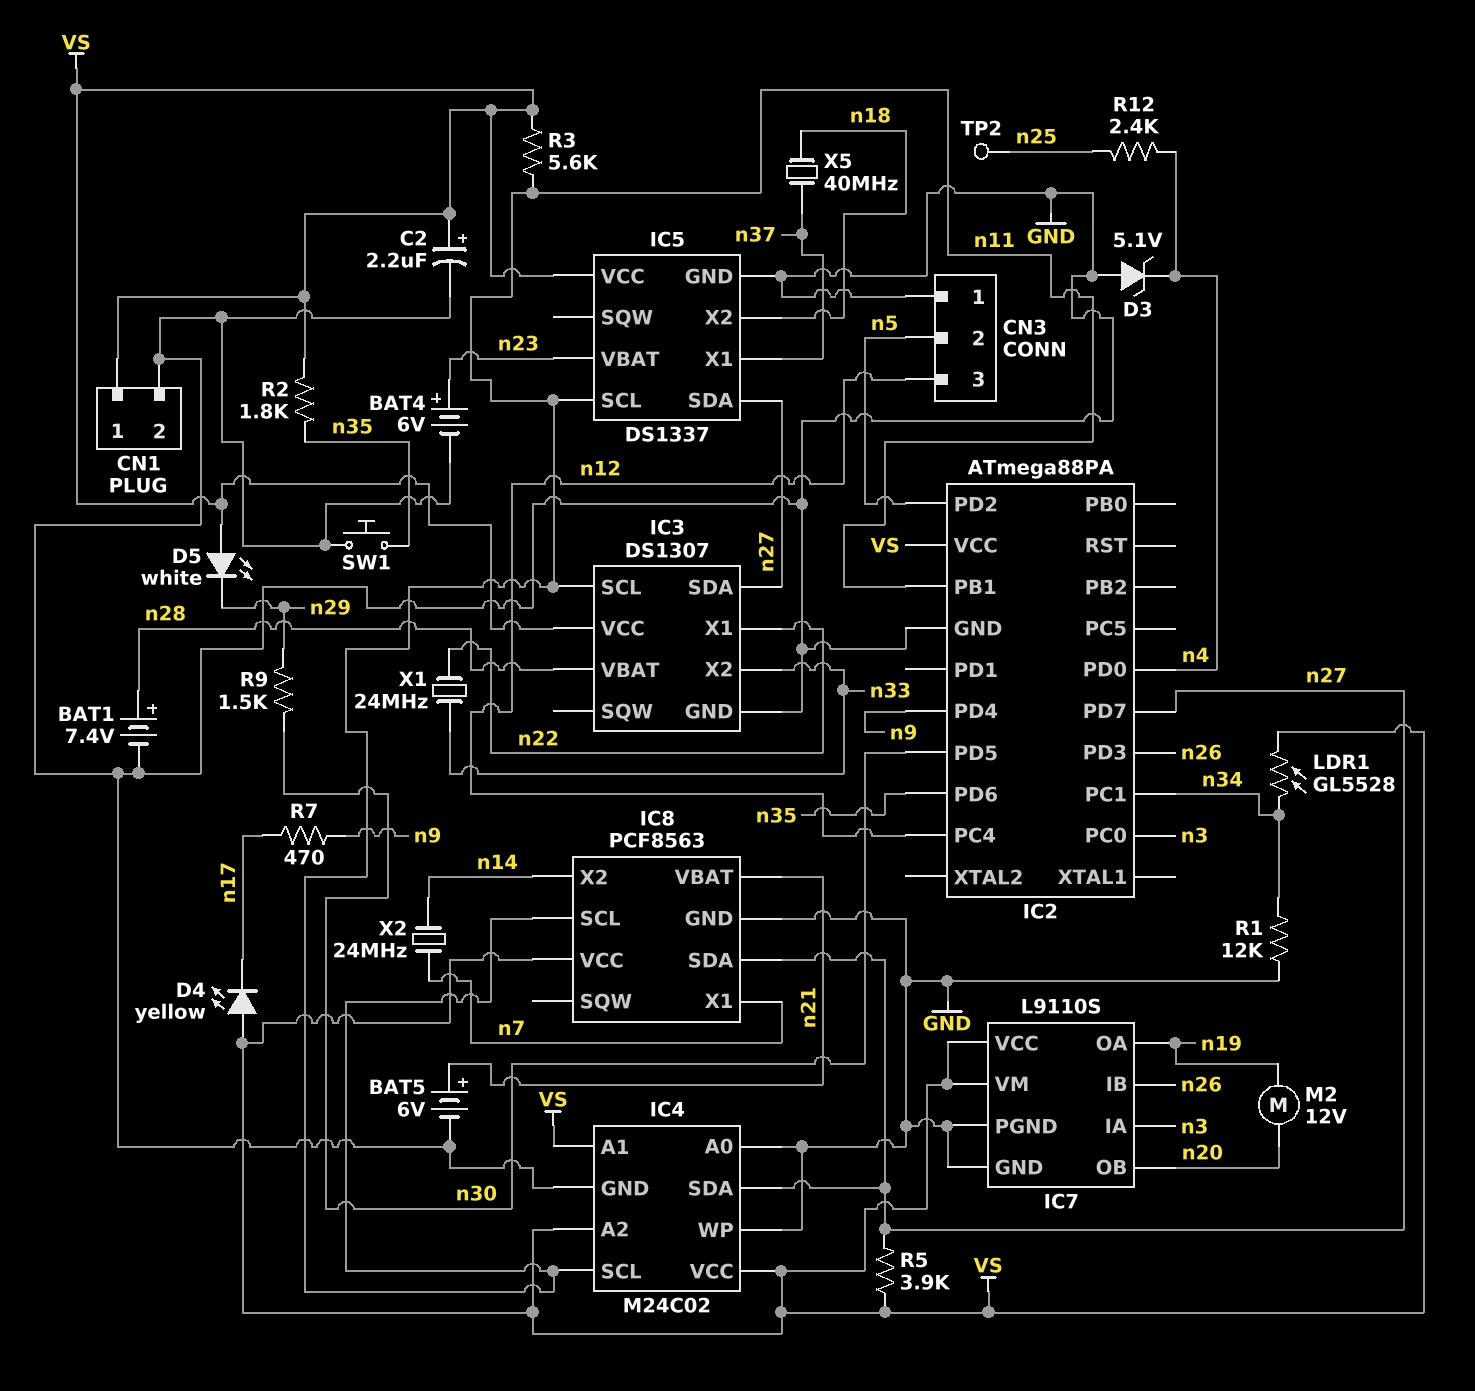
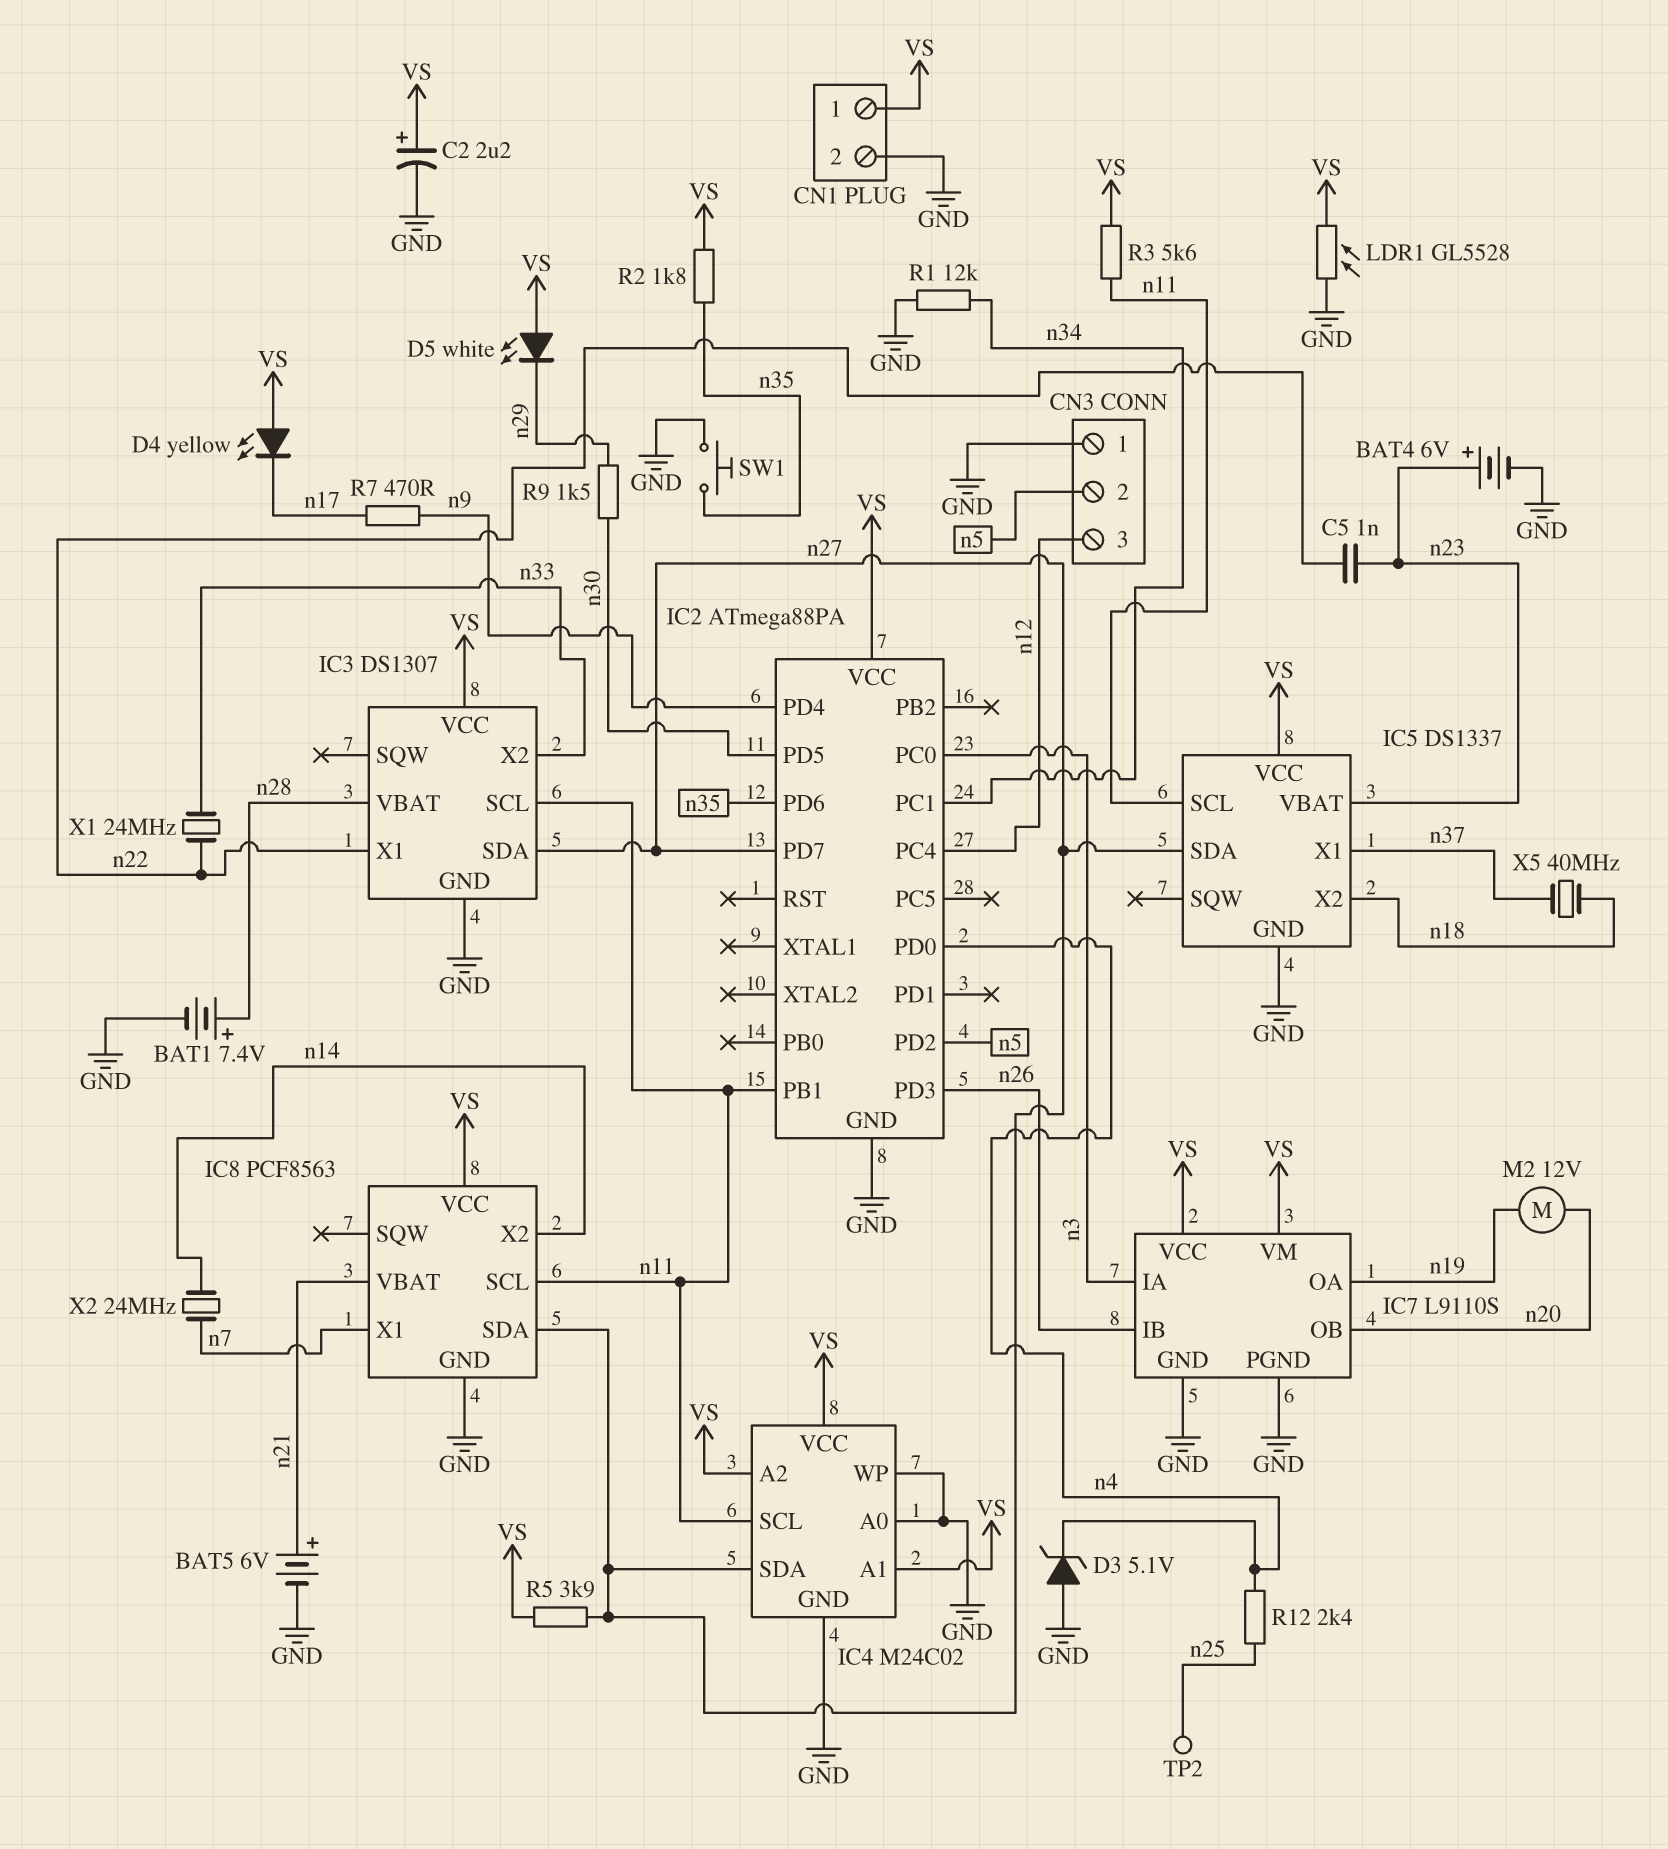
C5: none -> 1nF (n22, n23)
LDR1: GL5528 (VS, n34) -> GL5528 (GND, VS)

